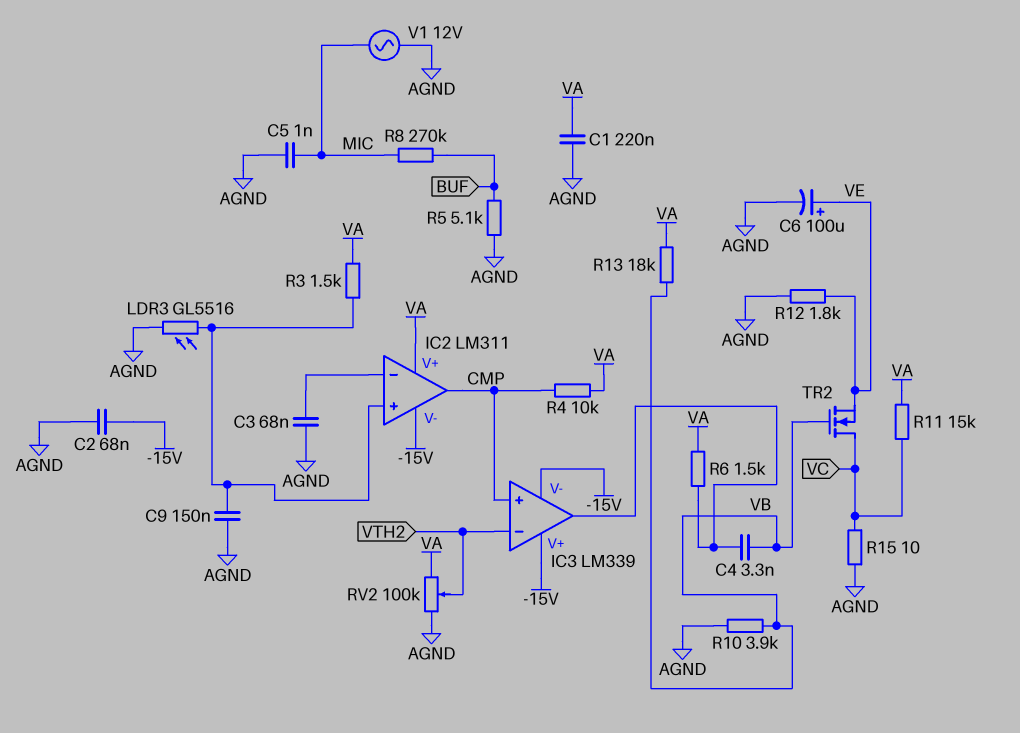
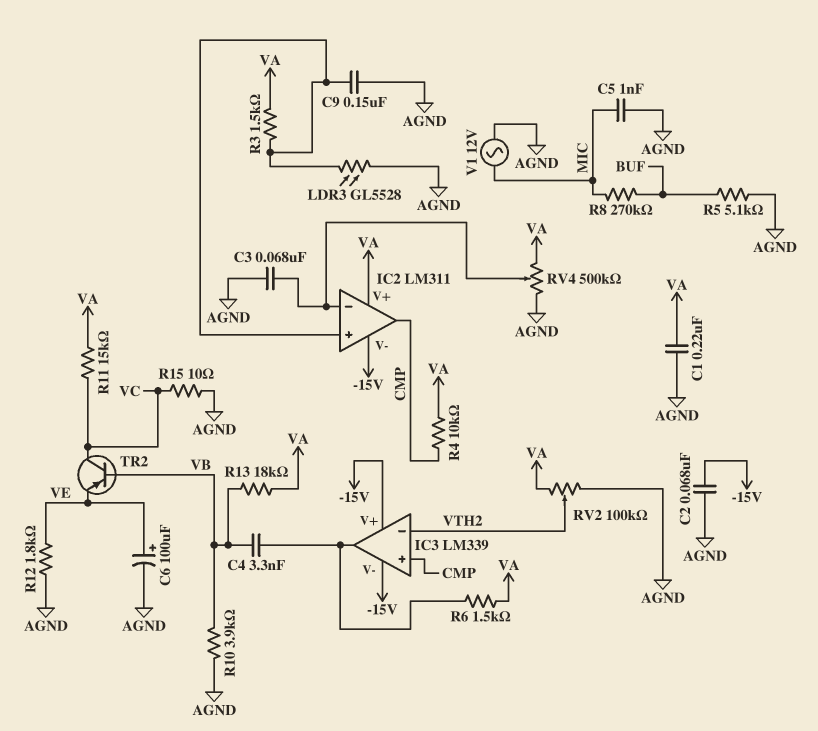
LDR3: GL5516 (AGND, IC2/in+) -> GL5528 (AGND, IC2/in+)
RV4: none -> 500k (AGND, VA, wiper IC2/in-)
TR2: NMOS (G VB, D VC, S VE) -> PNP (B VB, C VC, E VE)

